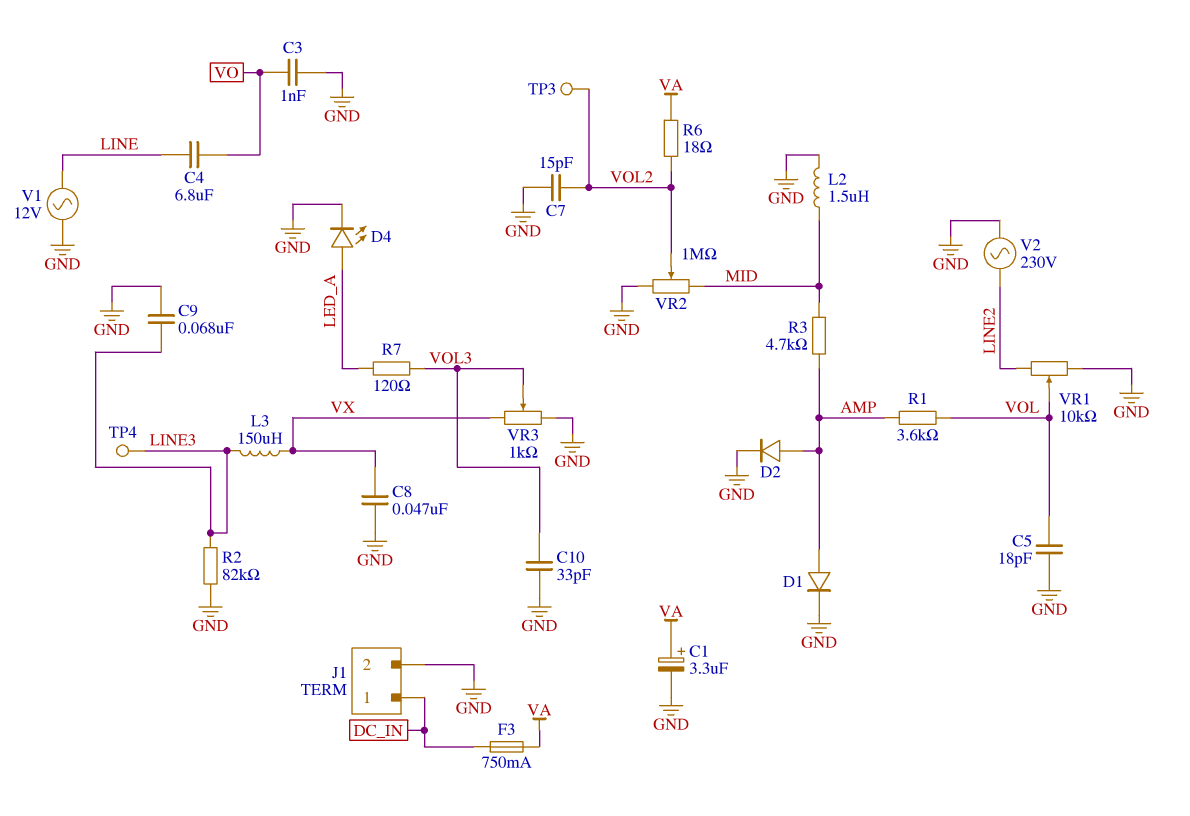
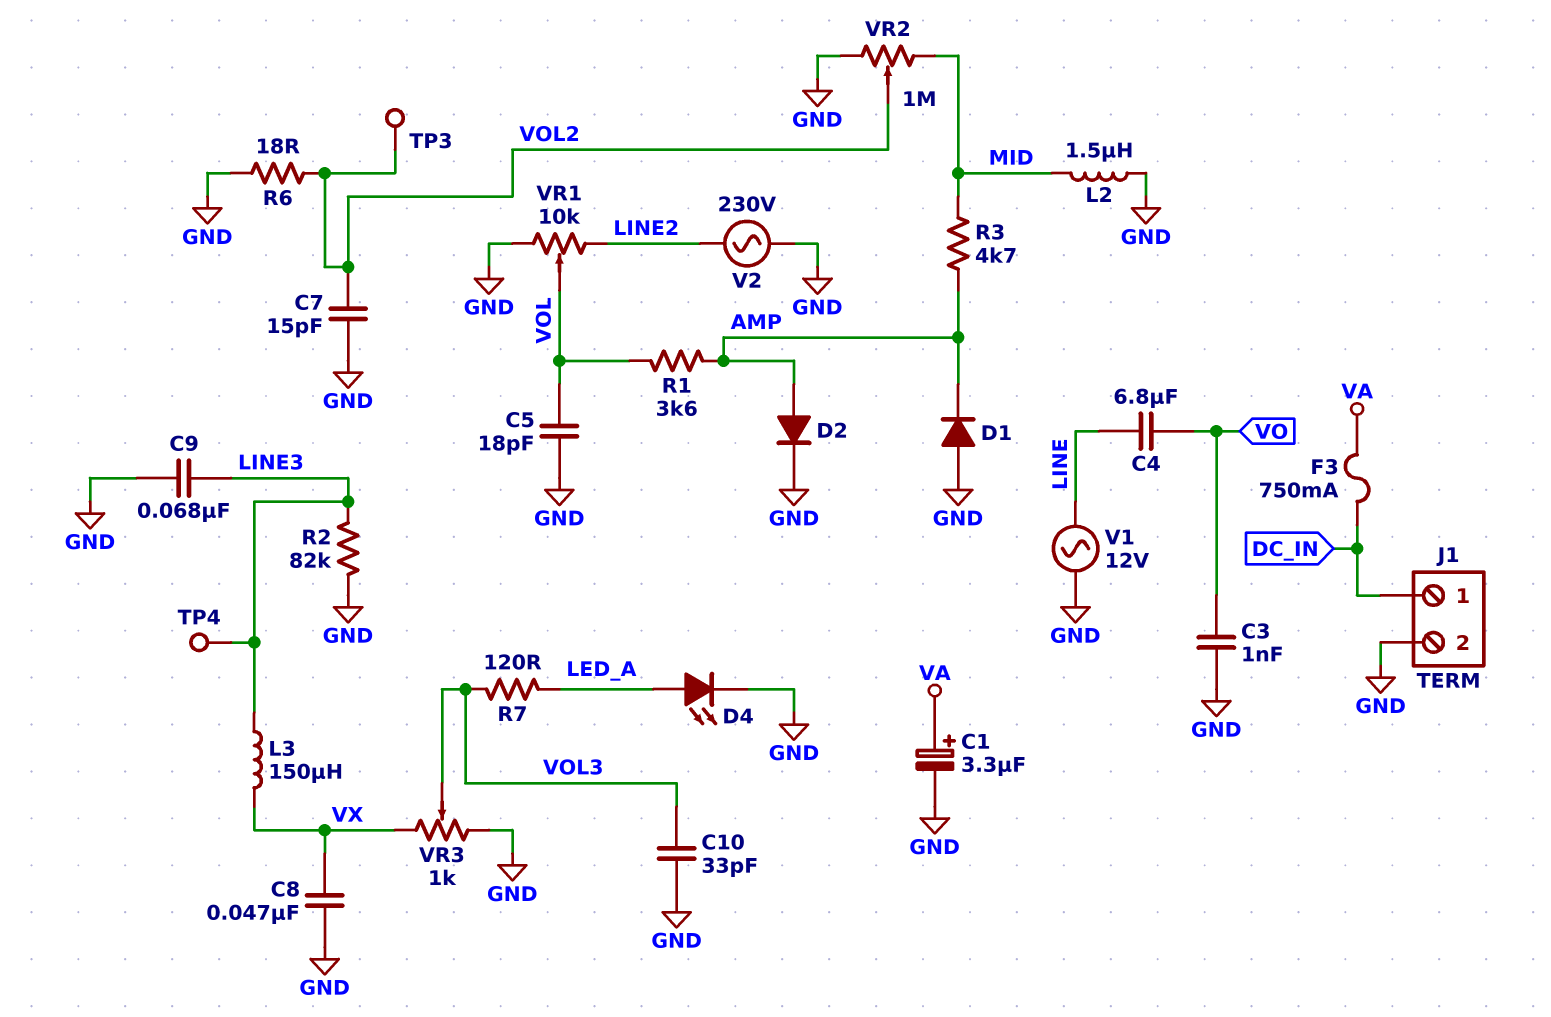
D1: diode (A AMP, K GND) -> diode (A GND, K AMP)
R6: 18 (VA, VOL2) -> 18 (GND, VOL2)

